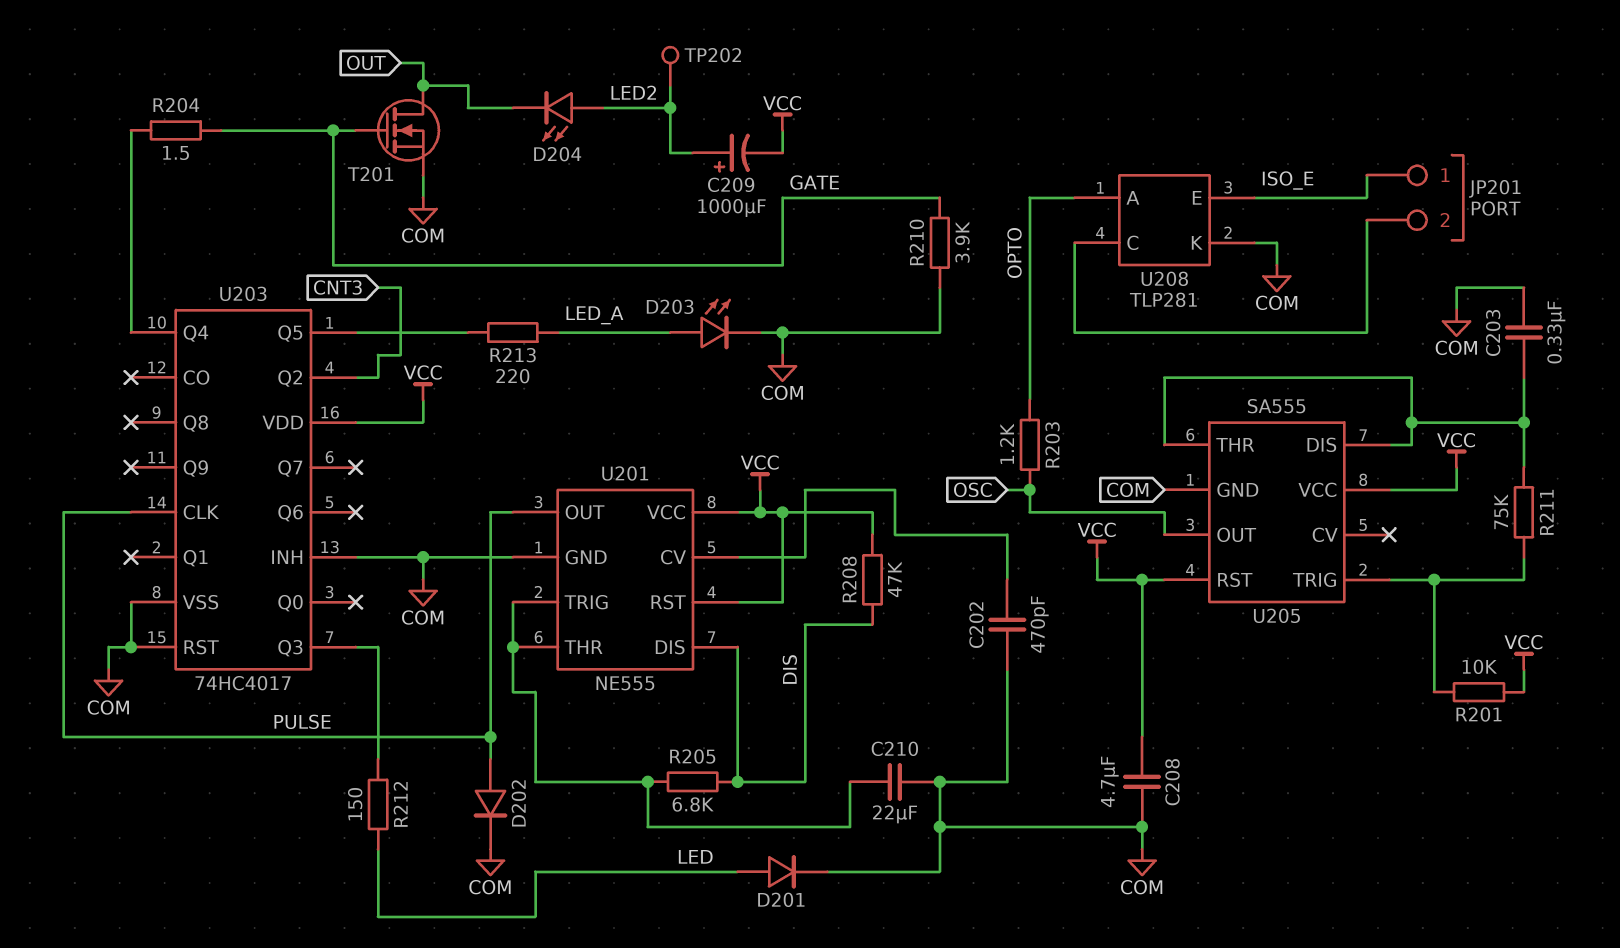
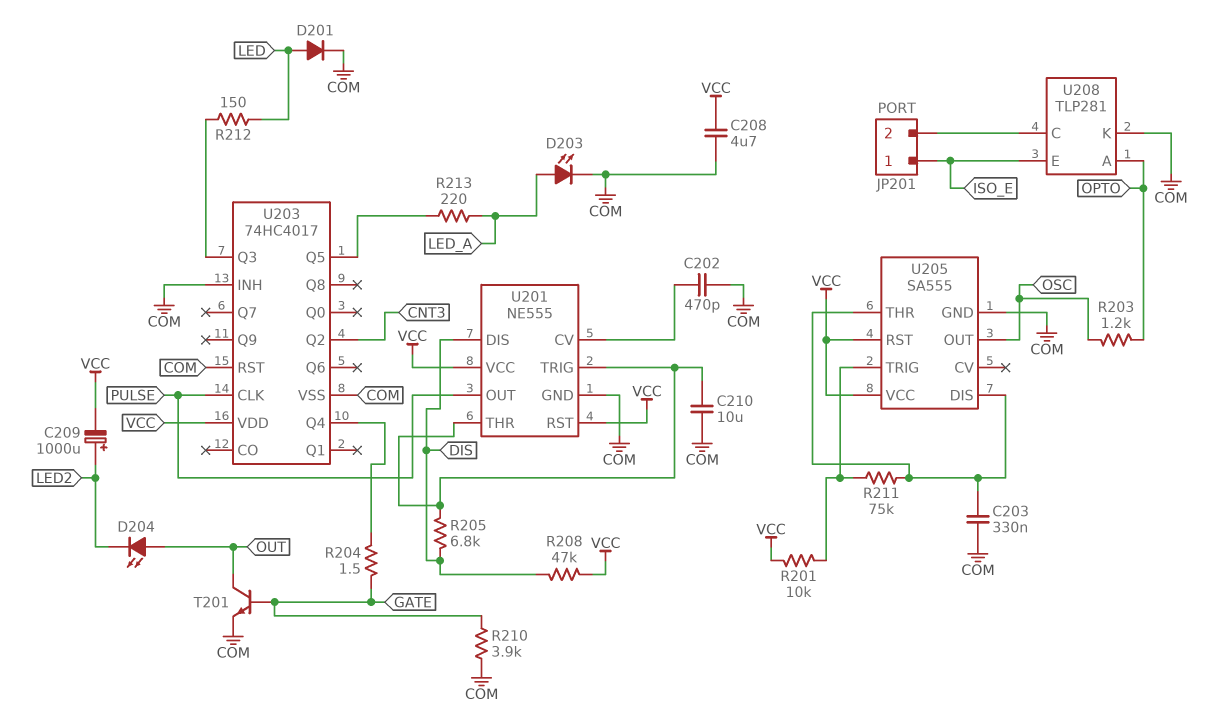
C210: 22uF (COM, U201/THR) -> 10uF (COM, U201/THR)
D202: diode (A PULSE, K COM) -> none
D204: LED (A LED2, K OUT) -> LED (A OUT, K LED2)
T201: NMOS (G GATE, D OUT, S COM) -> NPN (B GATE, C OUT, E COM)
TP202: test point (LED2) -> none

